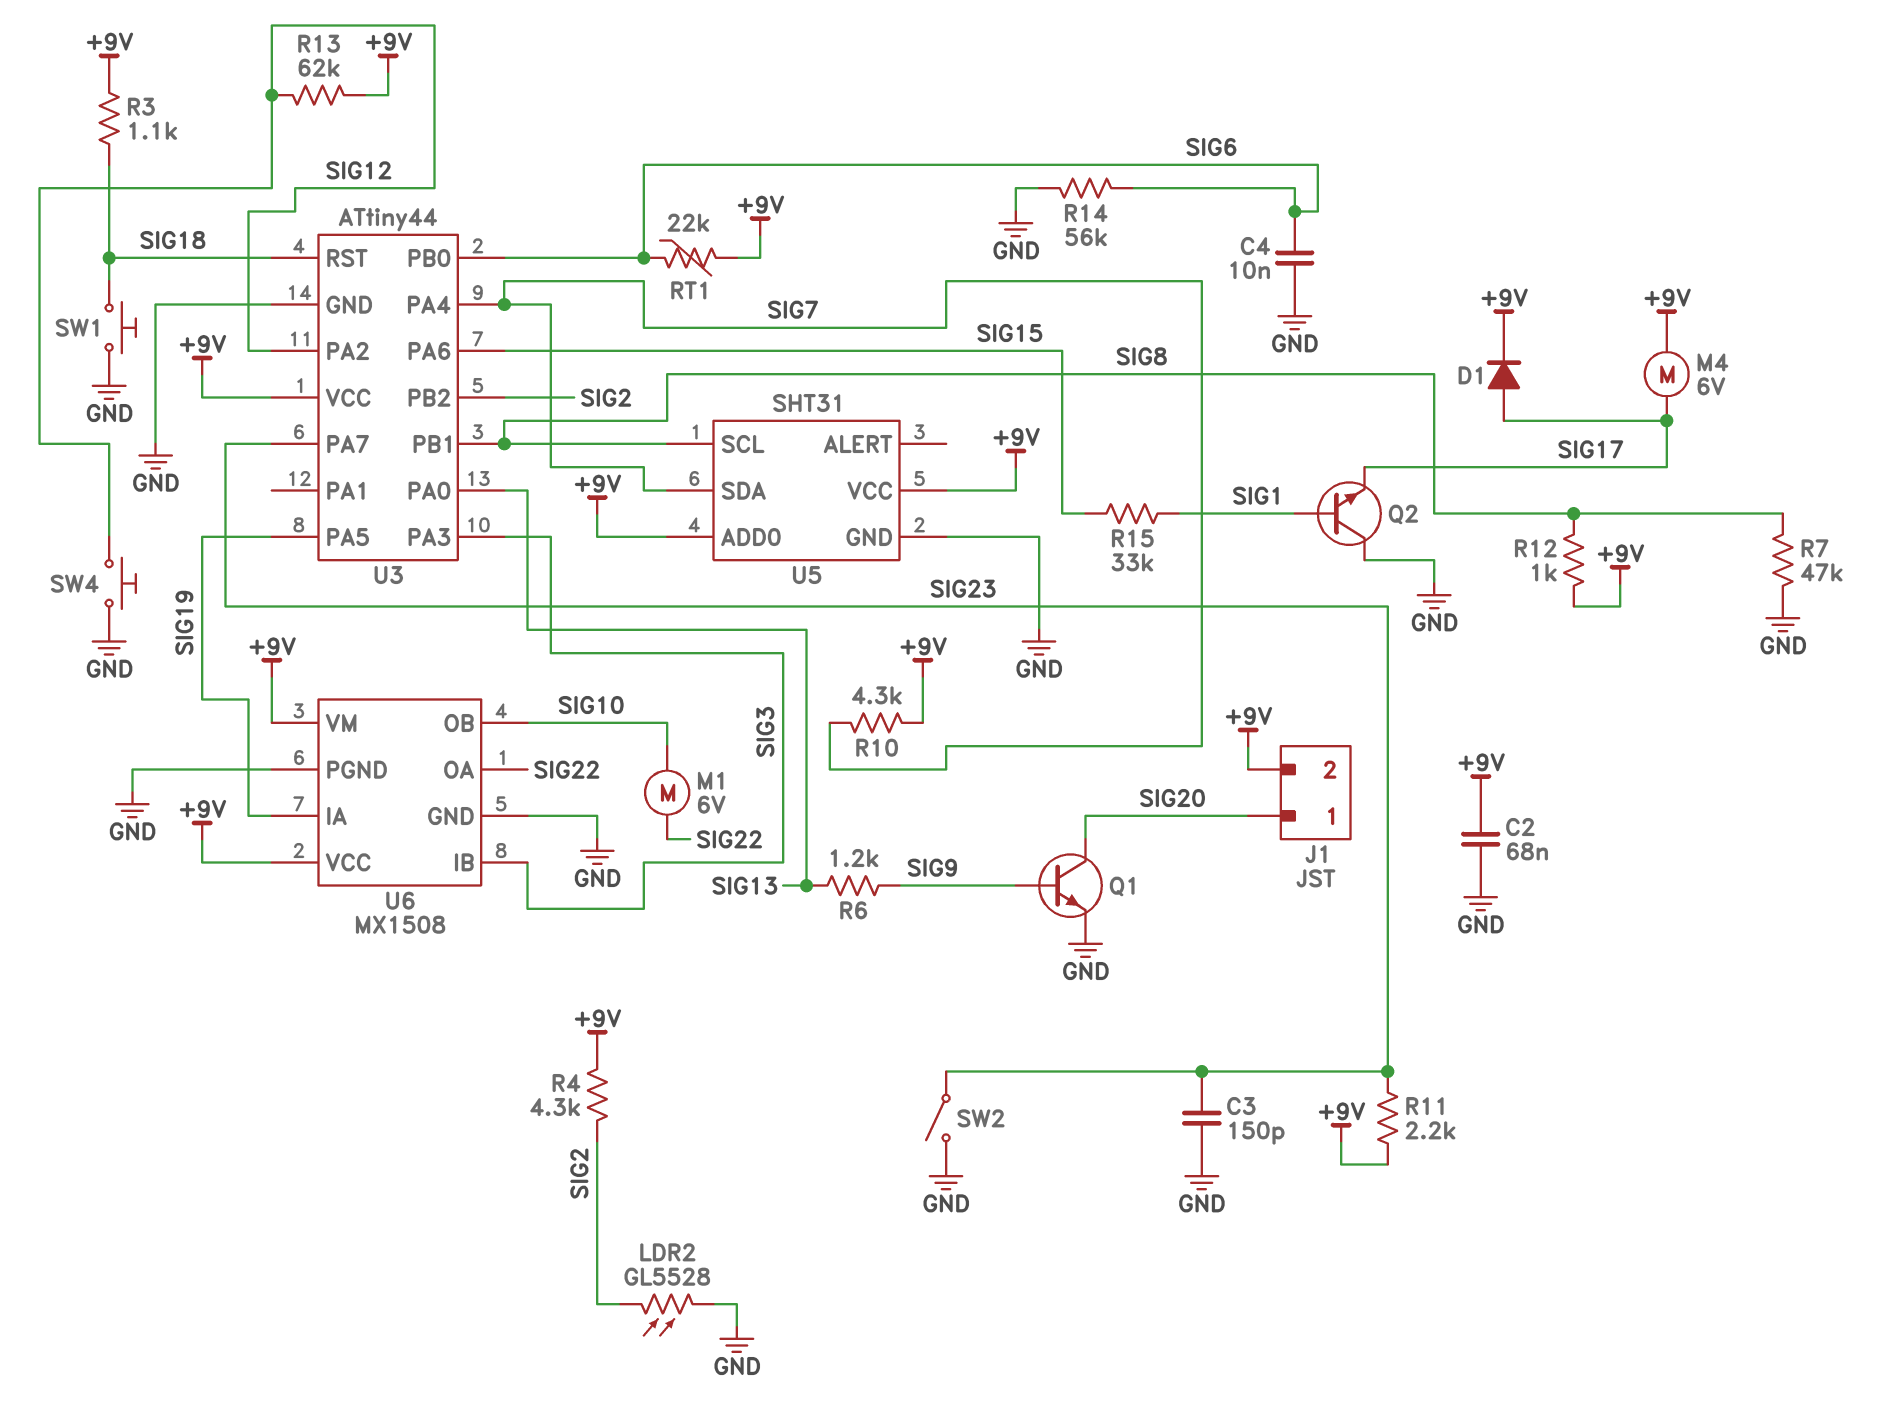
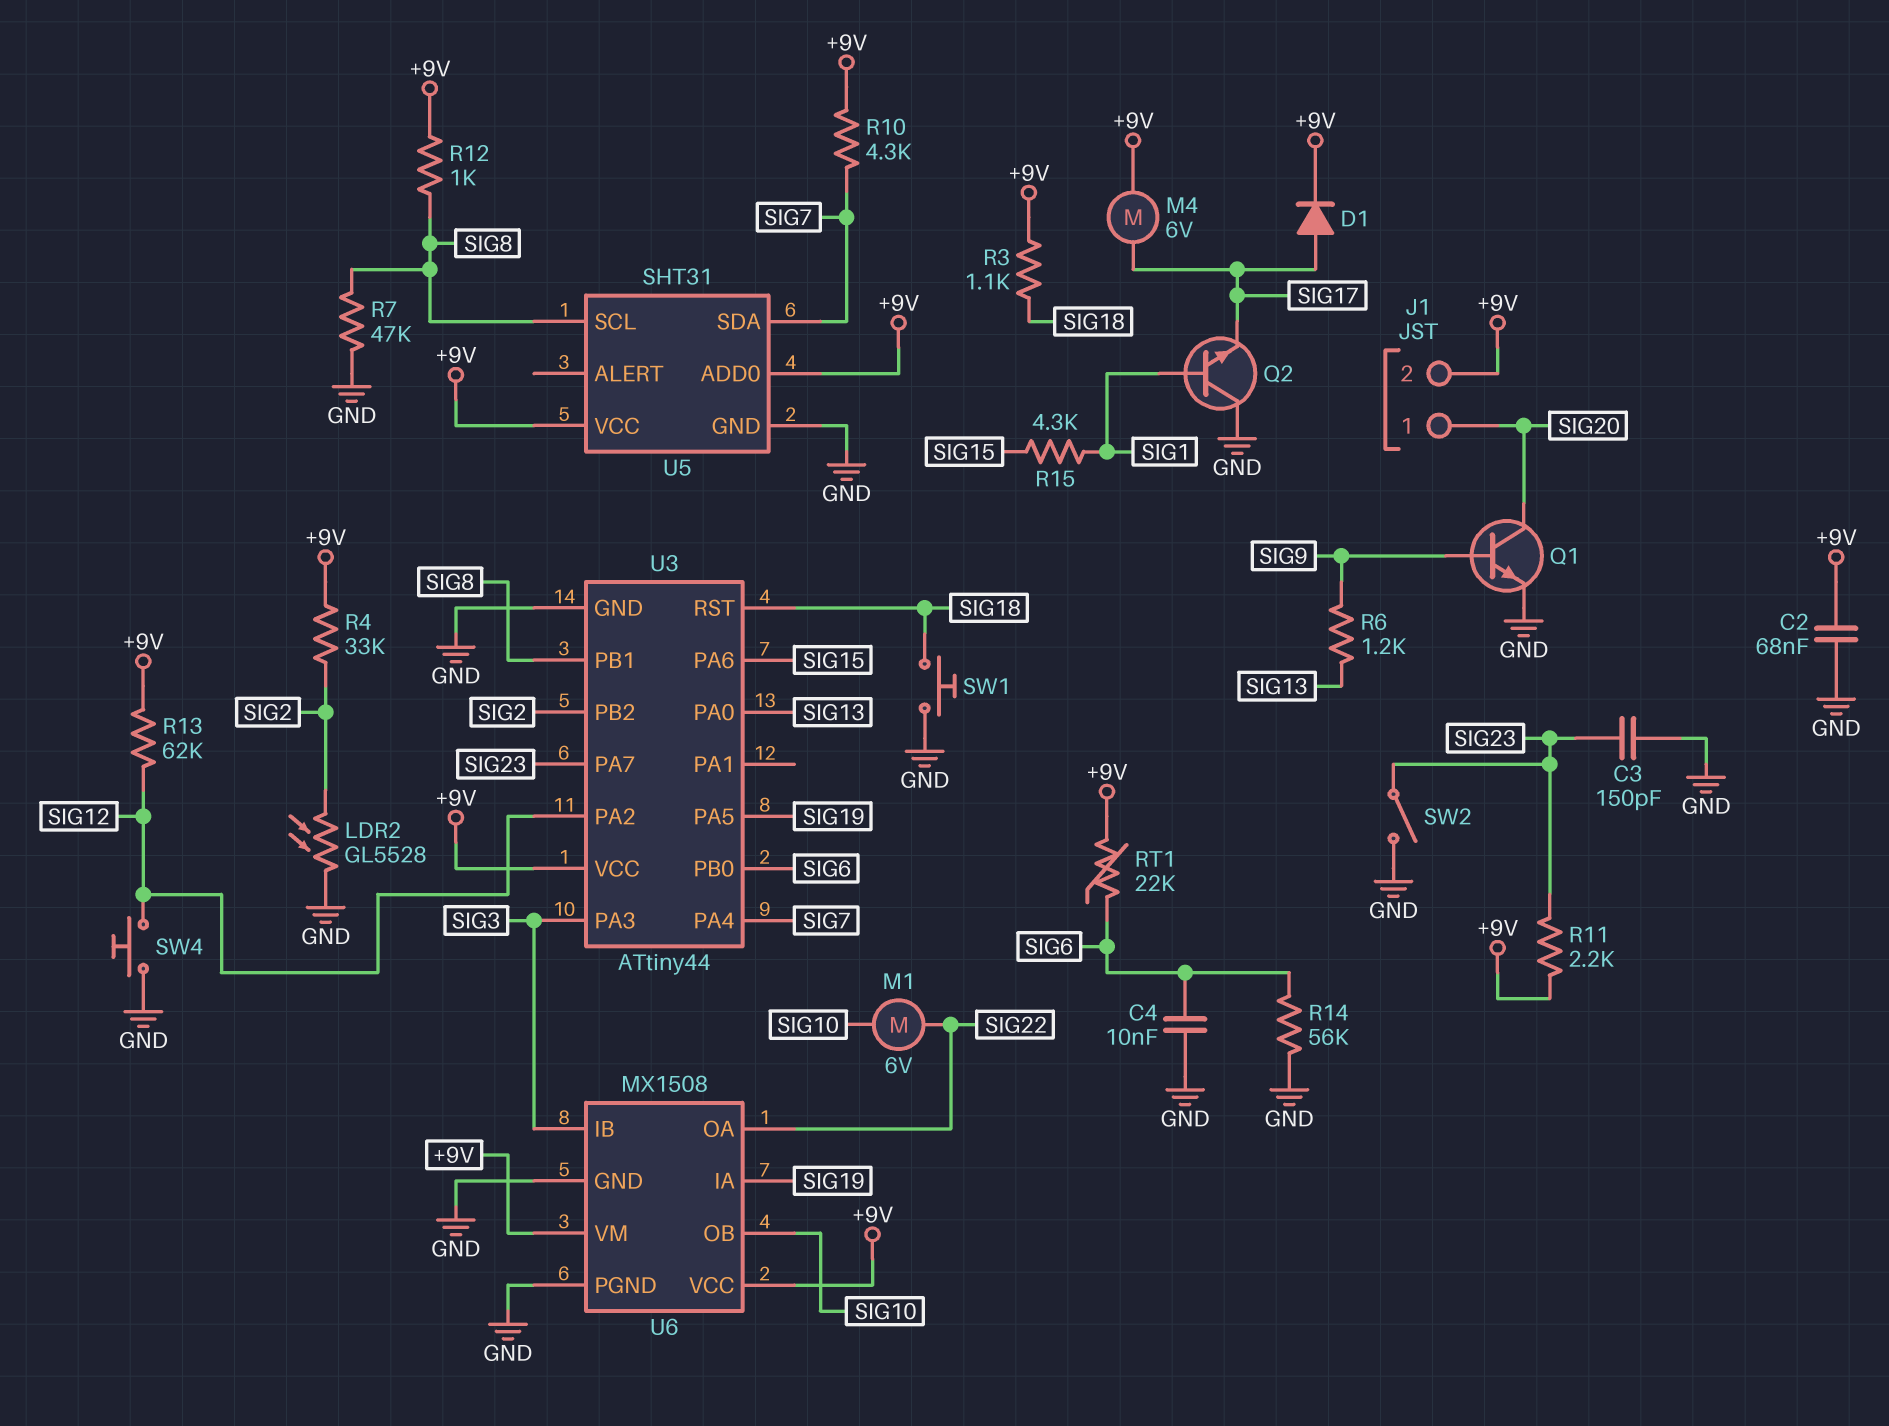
R4: 4.3k (+9V, SIG2) -> 33k (+9V, SIG2)
R15: 33k (SIG1, SIG15) -> 4.3k (SIG1, SIG15)

